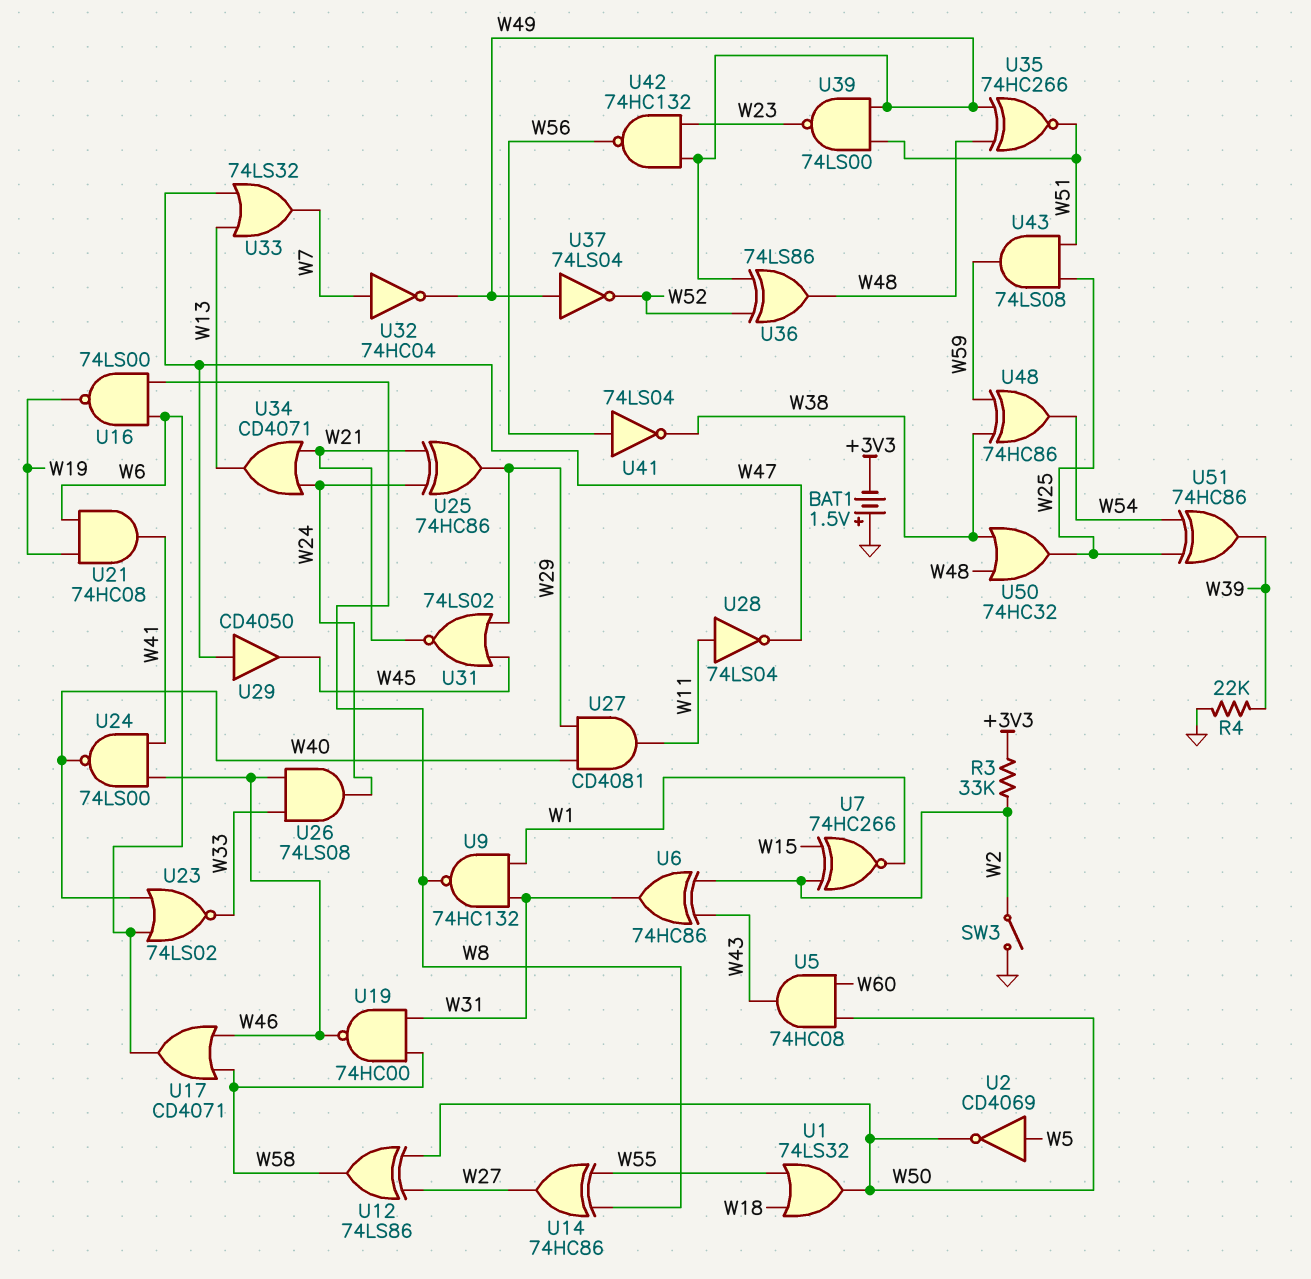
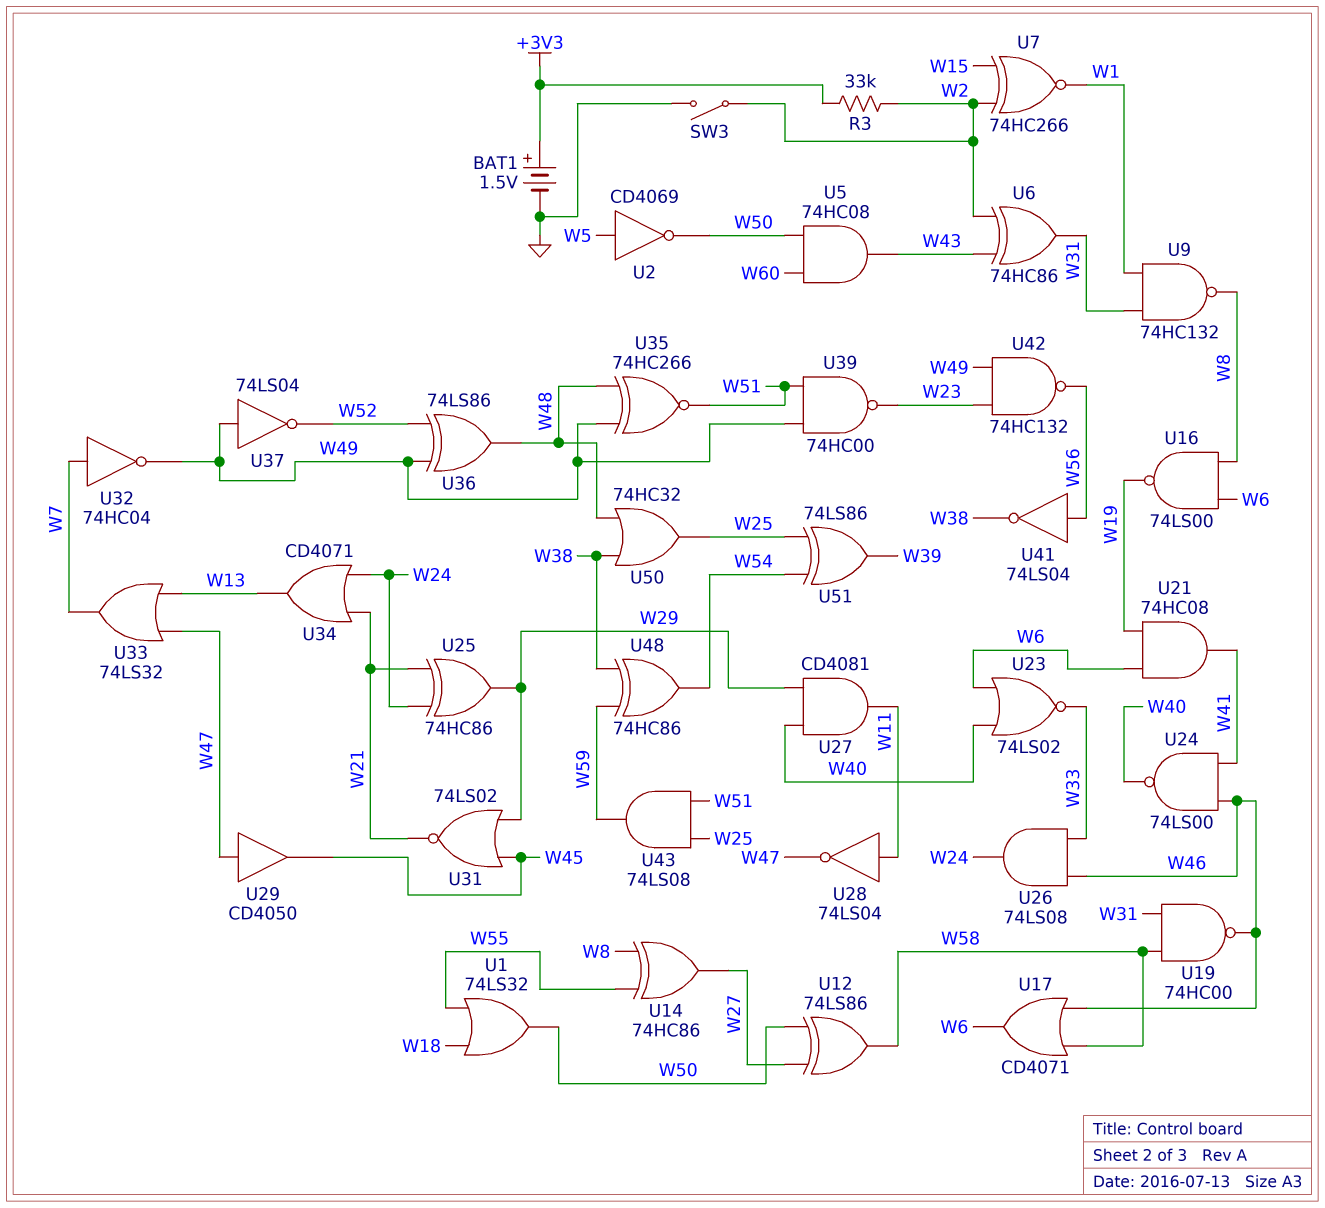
BAT1: 1.5V (plus GND, minus +3V3) -> 1.5V (plus +3V3, minus GND)
R4: 22k (GND, W39) -> none
U39: NAND 74LS00 (in W49, in W51, out W23) -> NAND 74HC00 (in W49, in W51, out W23)
U51: XOR 74HC86 (in W25, in W54, out W39) -> XOR 74LS86 (in W25, in W54, out W39)

